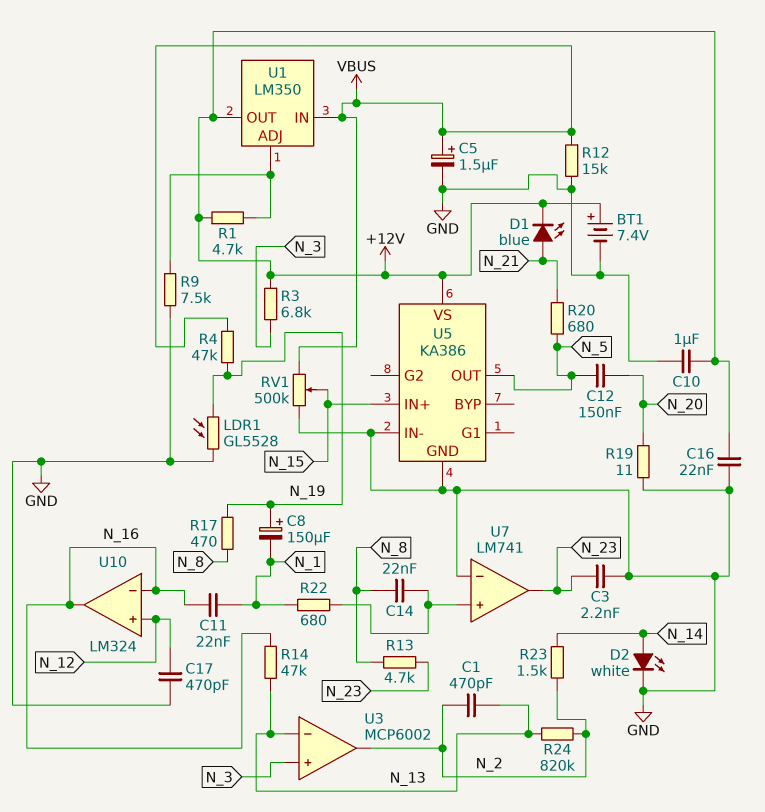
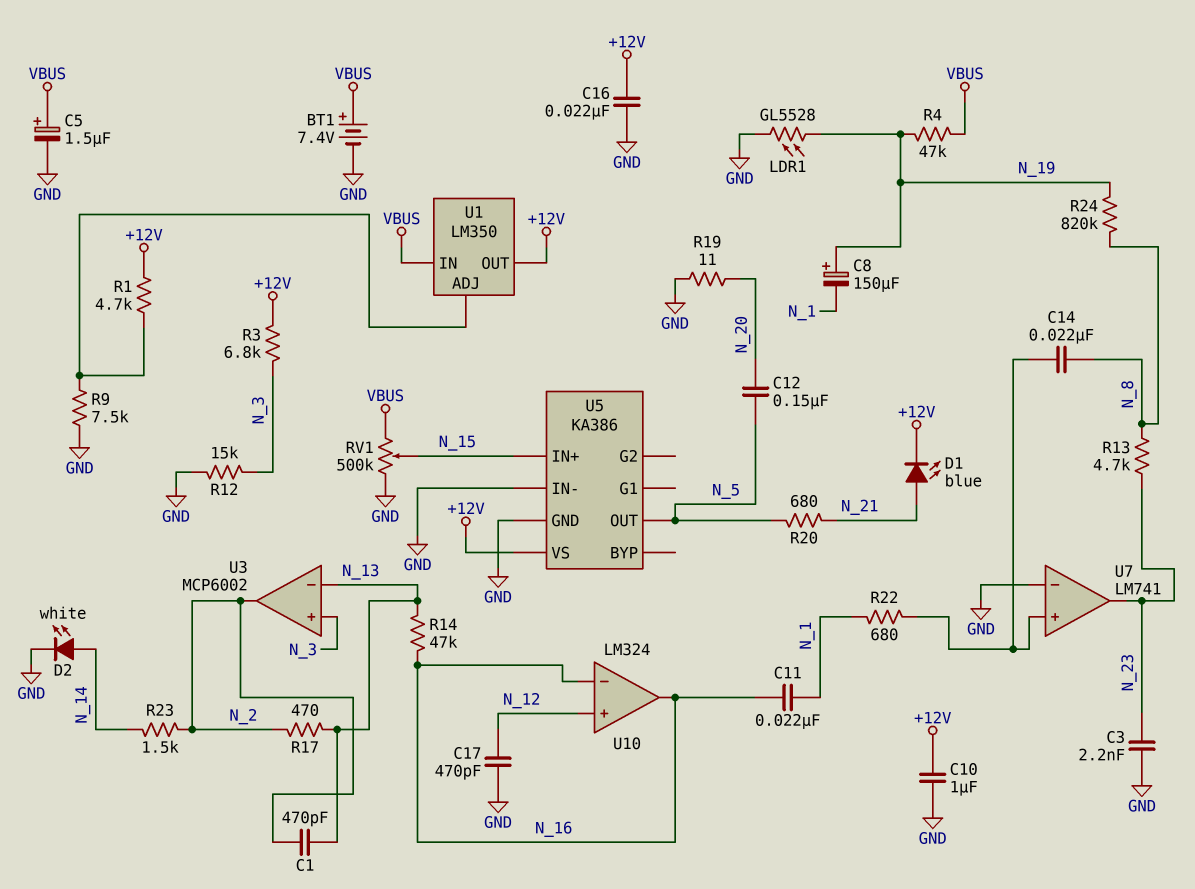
BT1: 7.4V (plus +12V, minus GND) -> 7.4V (plus VBUS, minus GND)
R12: 15k (GND, VBUS) -> 15k (GND, N_3)
R17: 470 (N_8, N_19) -> 470 (N_2, N_13)
R24: 820k (N_2, N_13) -> 820k (N_8, N_19)

